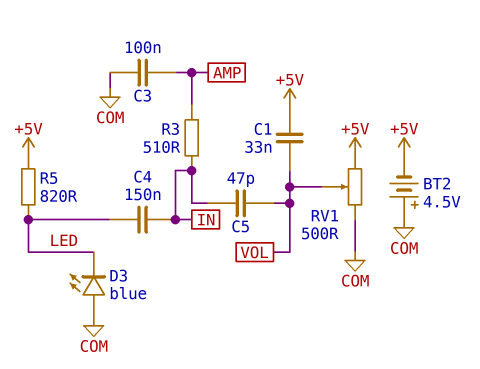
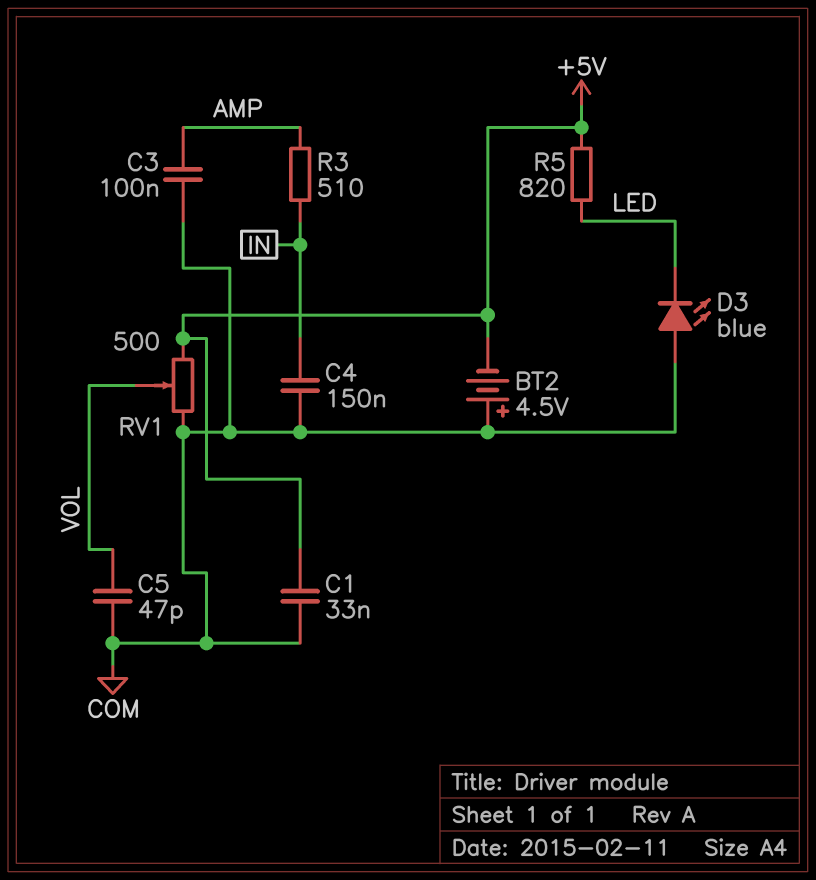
C1: 33nF (+5V, VOL) -> 33nF (+5V, COM)
C4: 150nF (IN, LED) -> 150nF (COM, IN)
C5: 47pF (IN, VOL) -> 47pF (COM, VOL)

